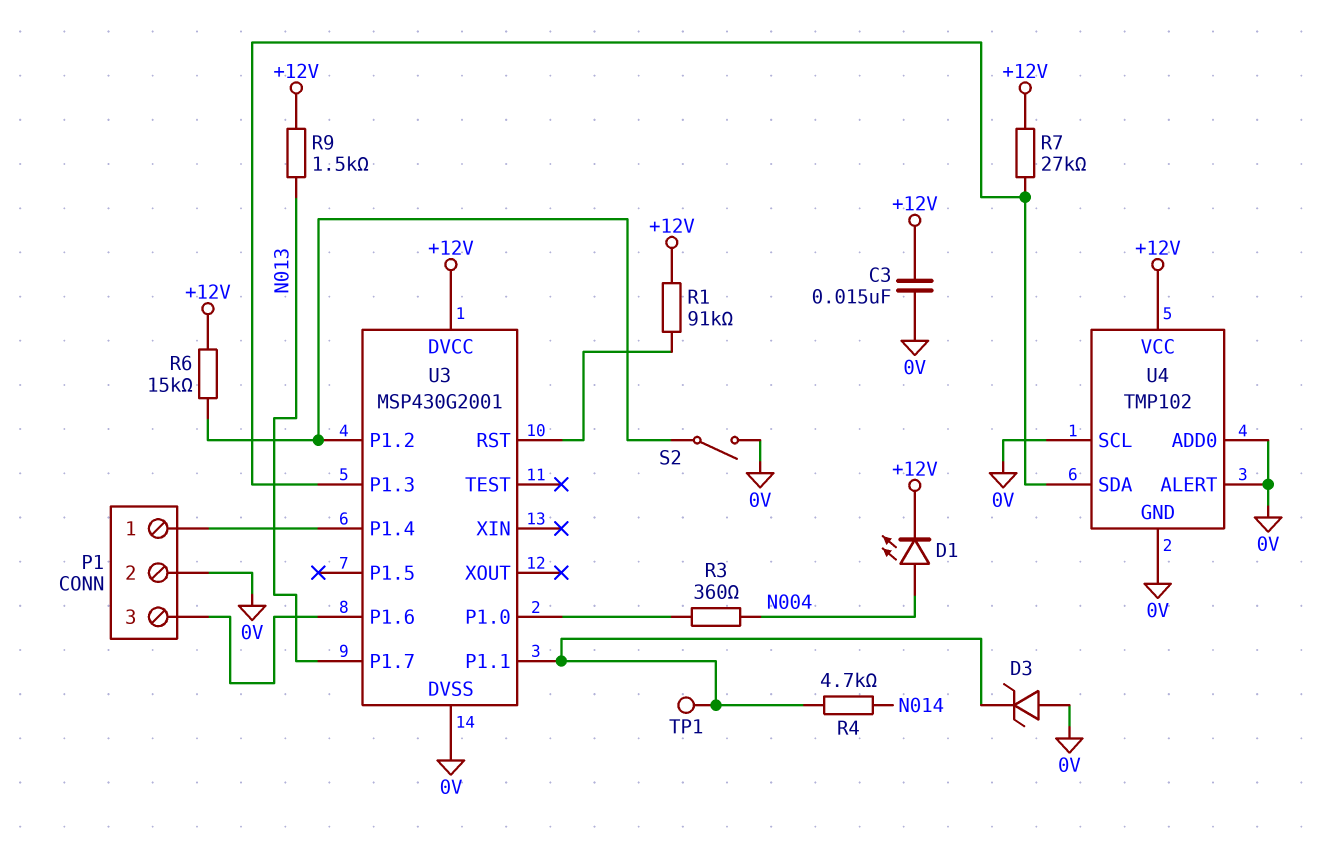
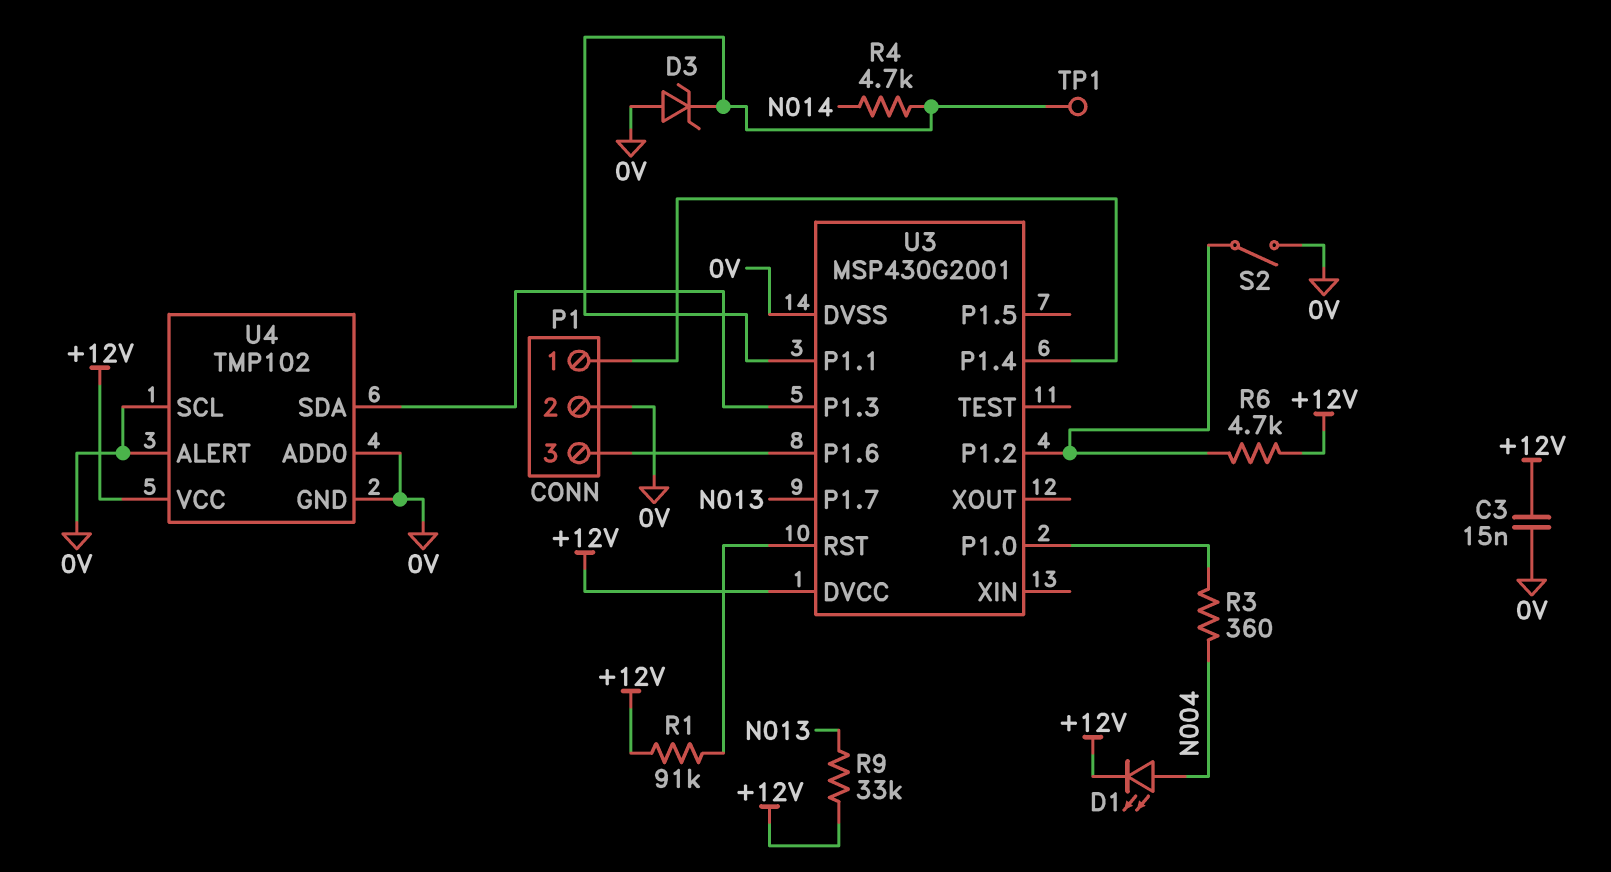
R6: 15k (+12V, U3/P1.2) -> 4.7k (+12V, U3/P1.2)
R7: 27k (+12V, U3/P1.3) -> none
R9: 1.5k (+12V, N013) -> 33k (+12V, N013)

